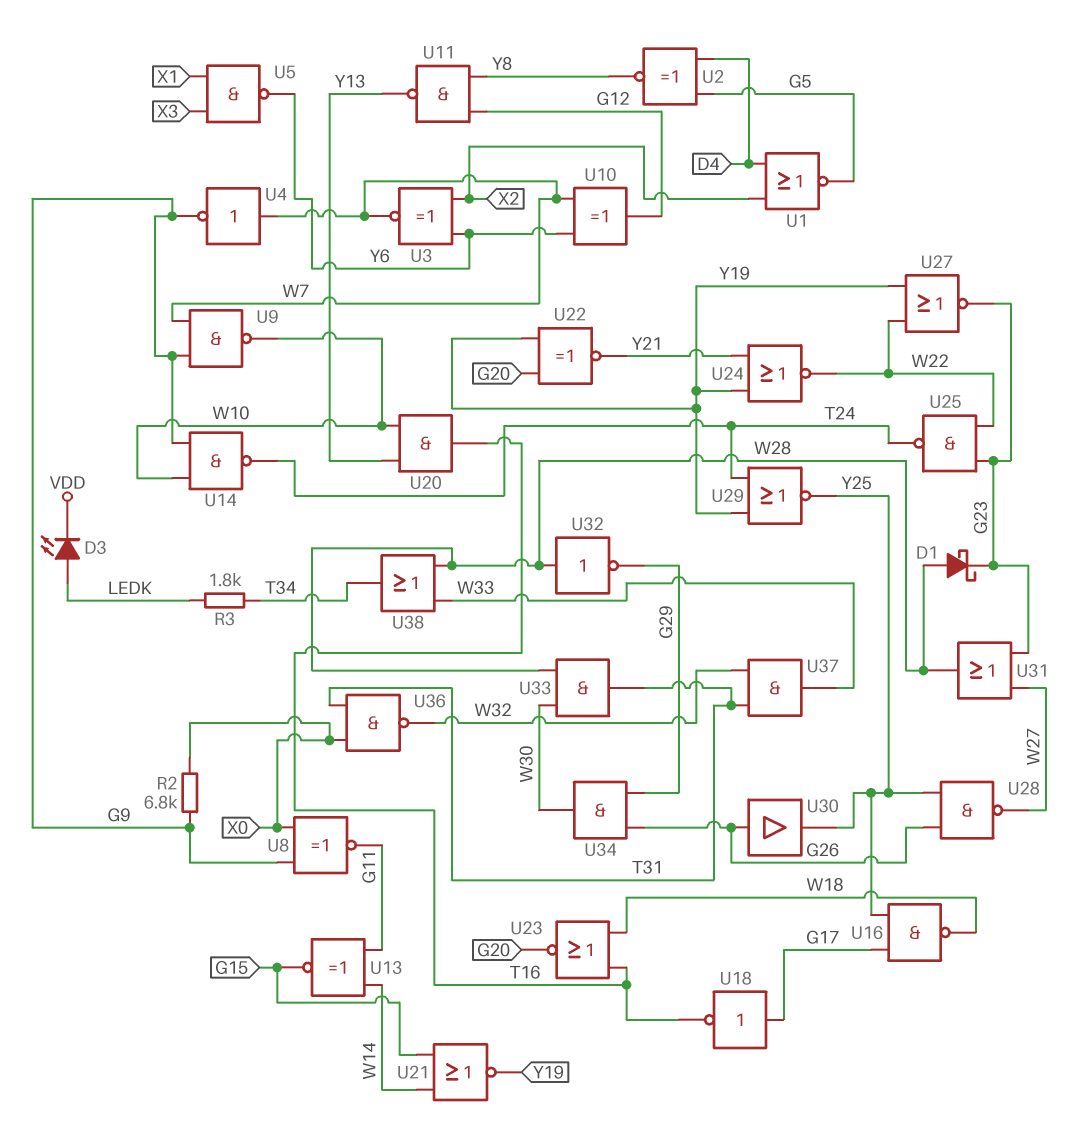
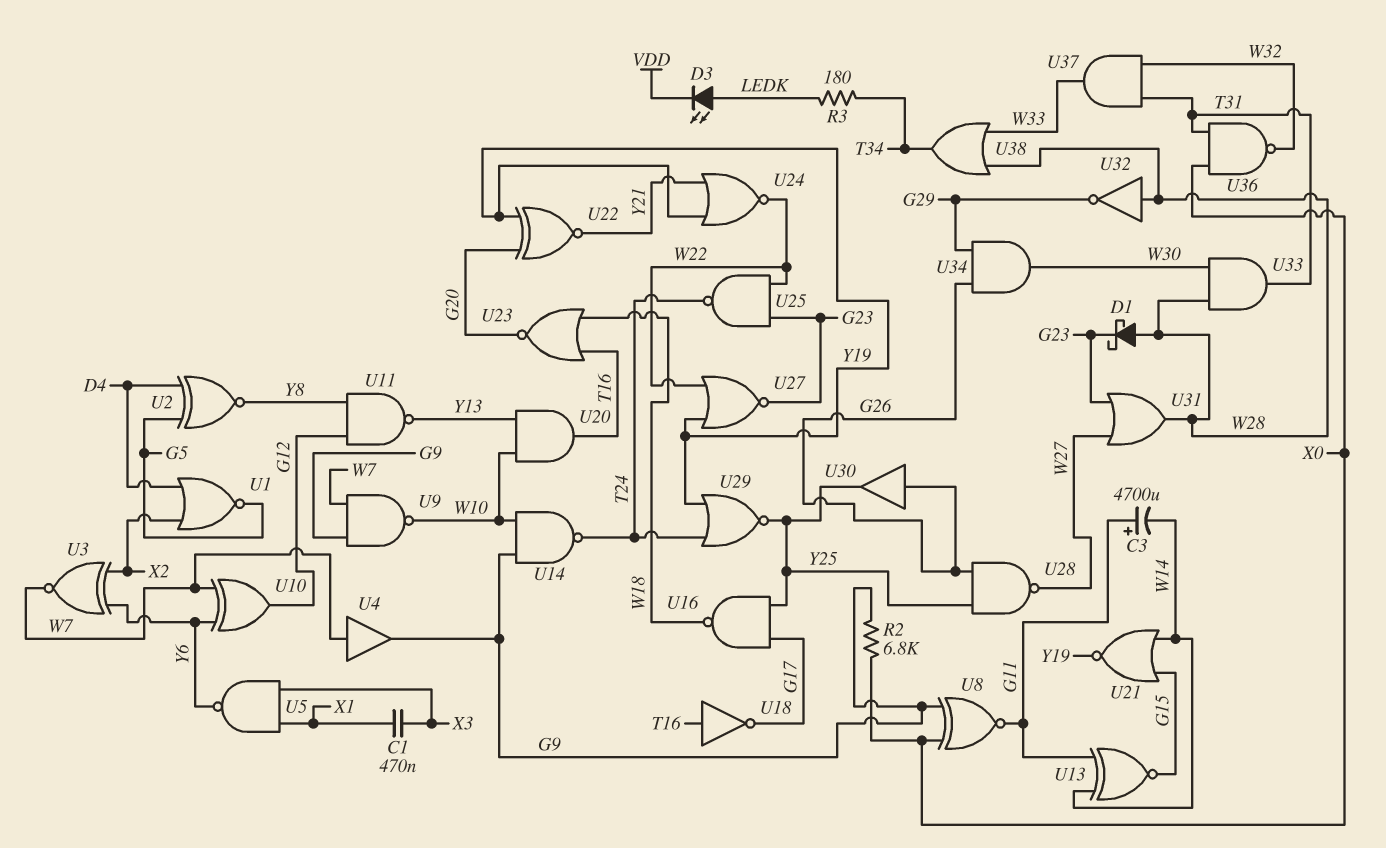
C1: none -> 470nF (X1, X3)
C3: none -> 4700uF (plus G11, minus W14)
R3: 1.8k (LEDK, T34) -> 180 (LEDK, T34)
U4: NOT (in W7, out G9) -> buffer (in W7, out G9)
U18: NOT (in G17, out T16) -> NOT (in T16, out G17)

